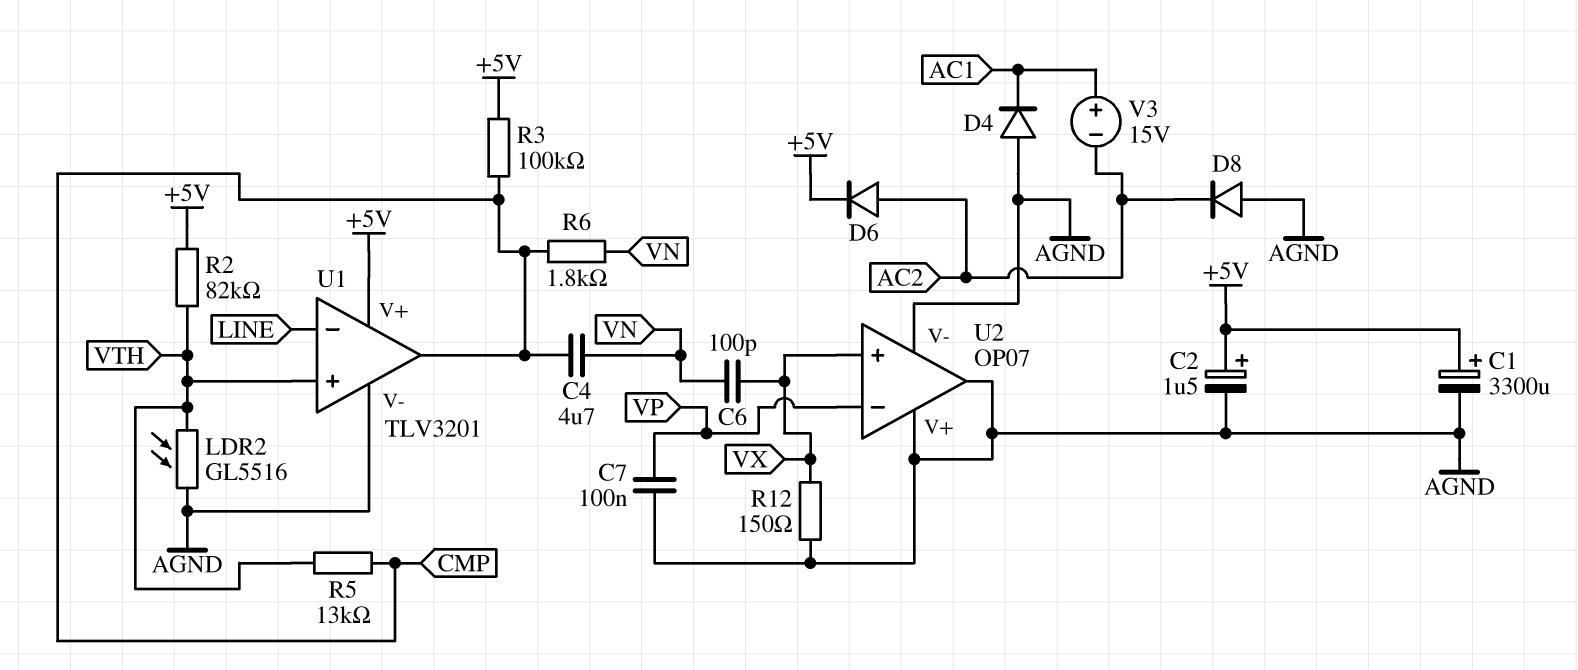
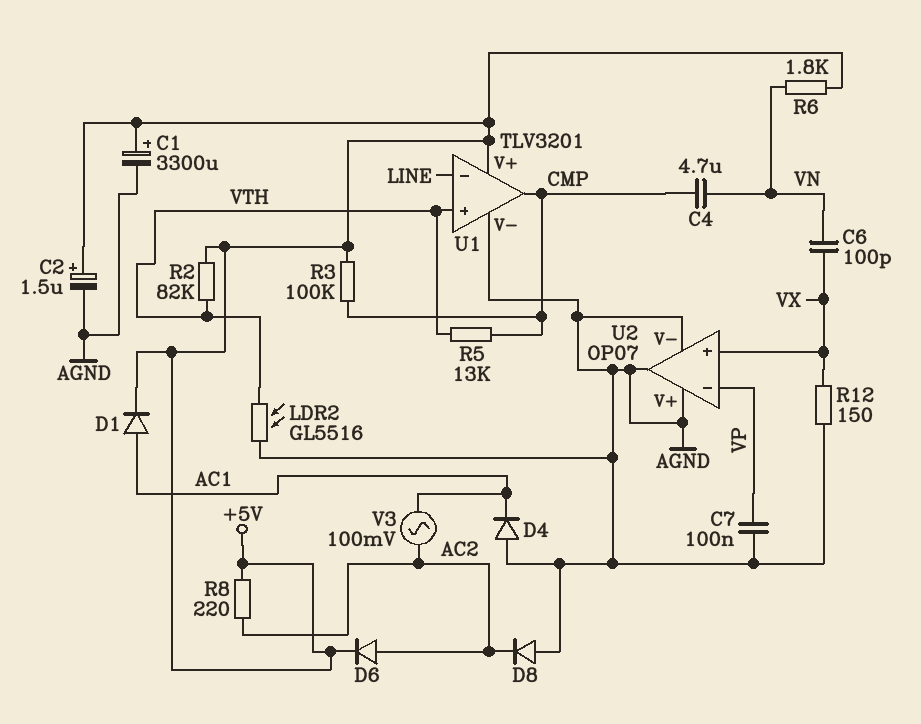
D1: none -> diode (A AC1, K +5V)
R6: 1.8k (CMP, VN) -> 1.8k (+5V, VN)
R8: none -> 220 (+5V, AC2)
V3: 15V (plus AC1, minus AC2) -> AC 100mV (AC1, AC2)

